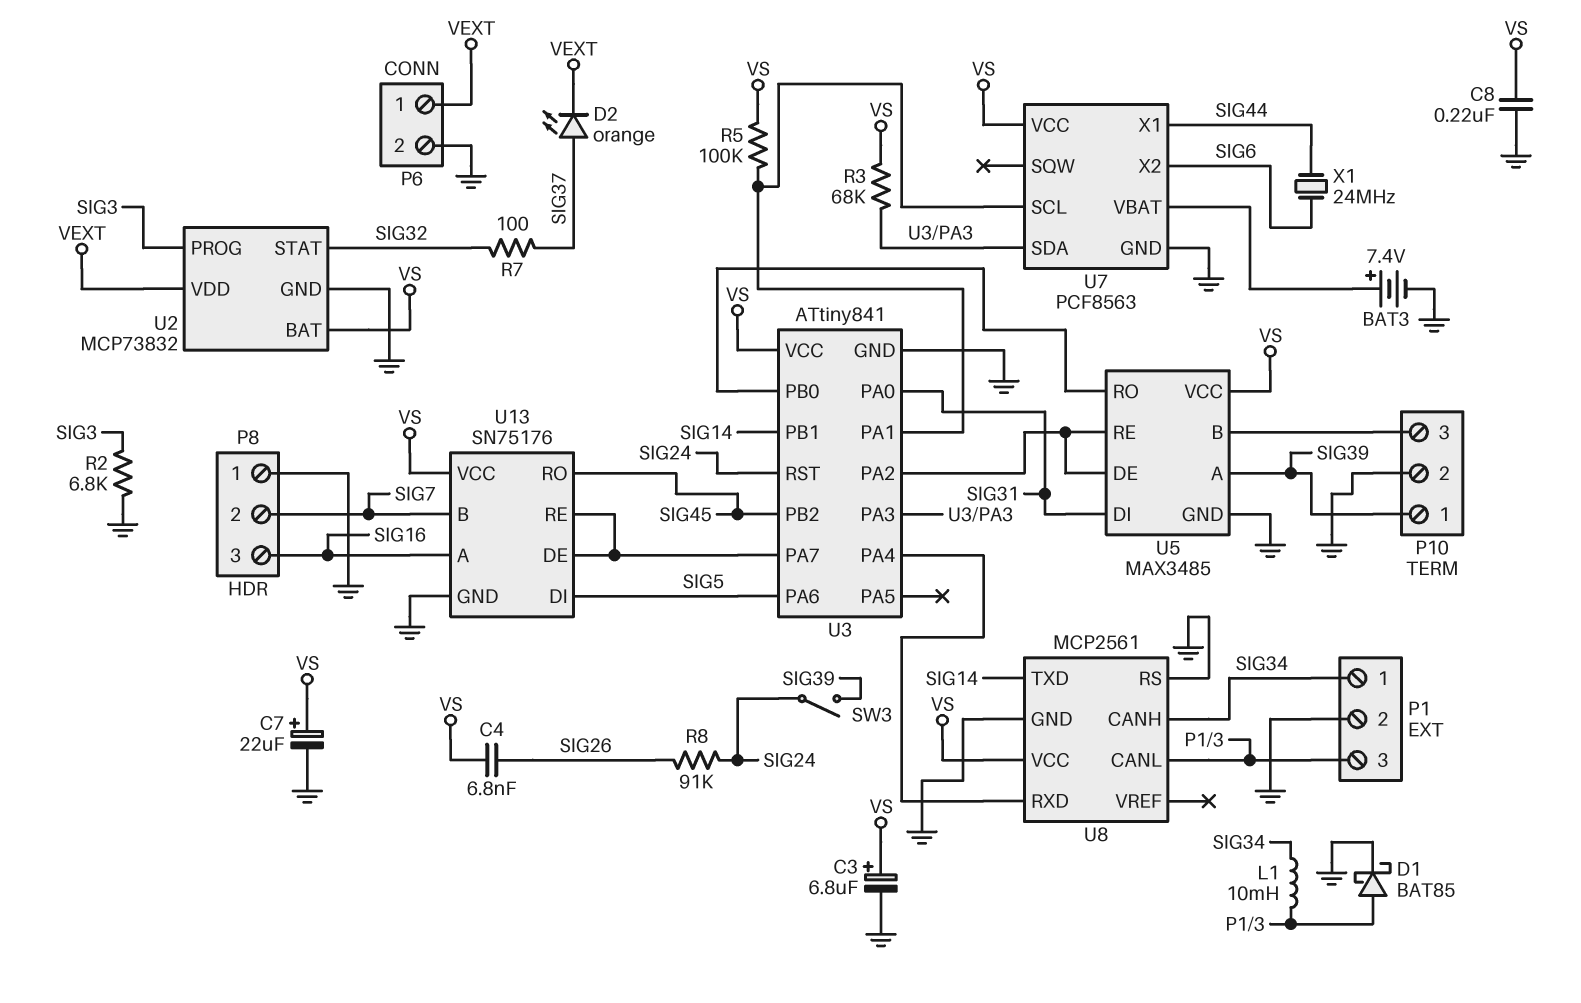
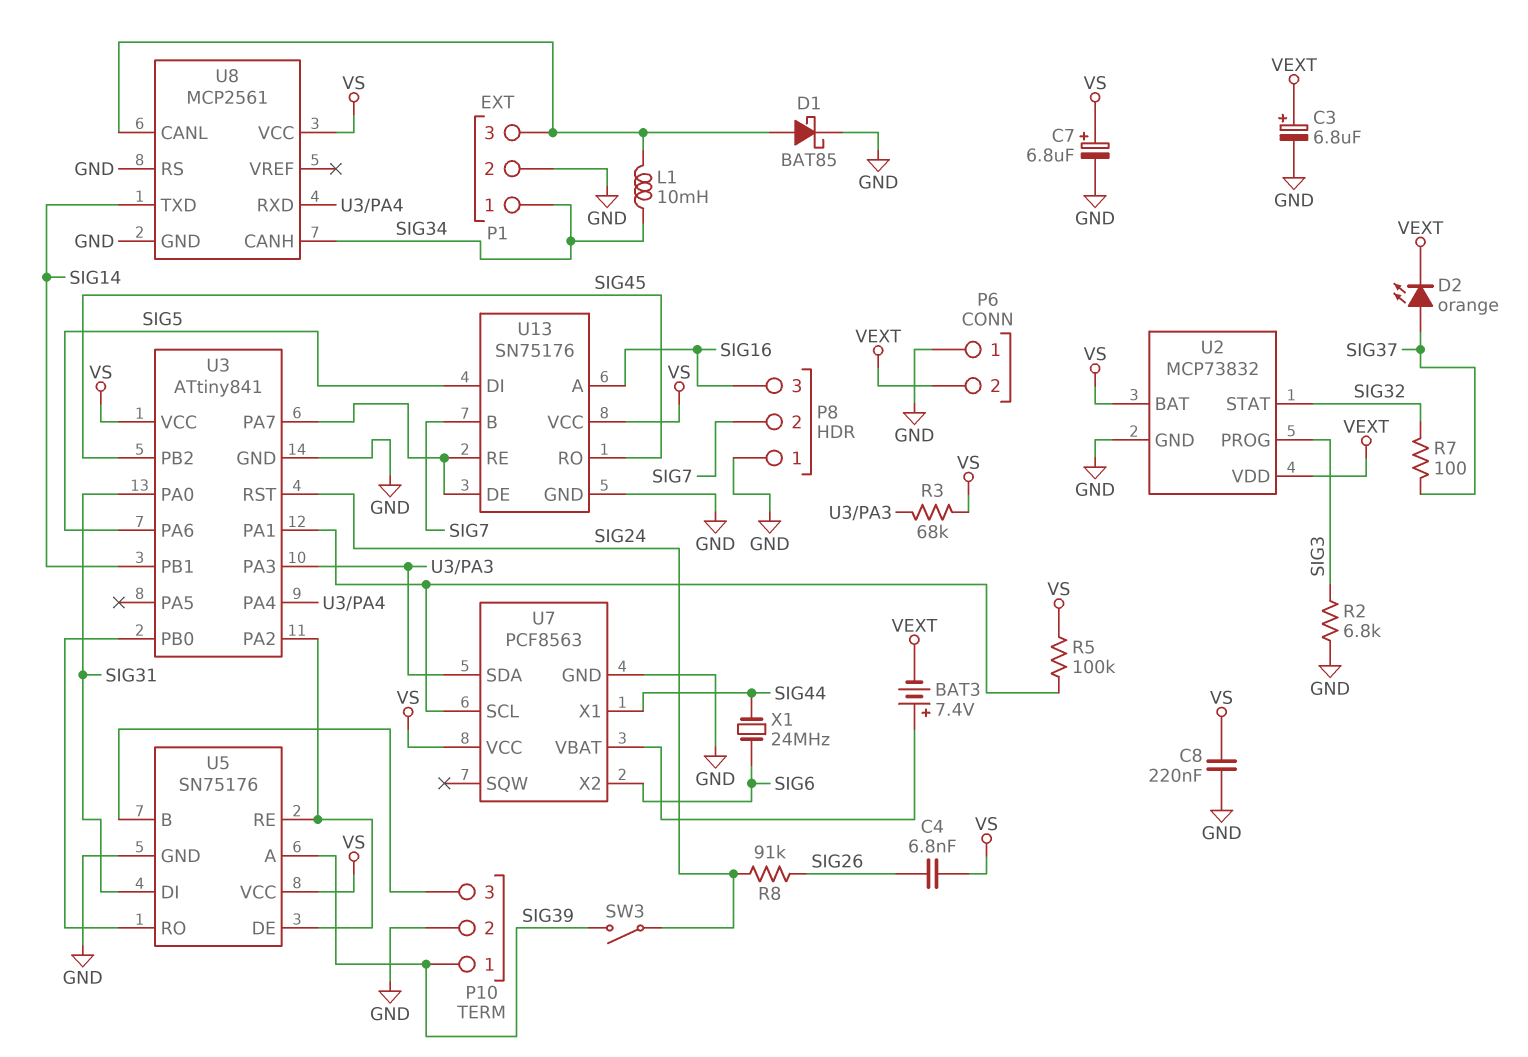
BAT3: 7.4V (plus U7/VBAT, minus GND) -> 7.4V (plus U7/VBAT, minus VEXT)
C3: 6.8uF (plus VS, minus GND) -> 6.8uF (plus VEXT, minus GND)
C7: 22uF (plus VS, minus GND) -> 6.8uF (plus VS, minus GND)
P6 pin 1: VEXT -> GND
P6 pin 2: GND -> VEXT
U5: MAX3485 -> SN75176

